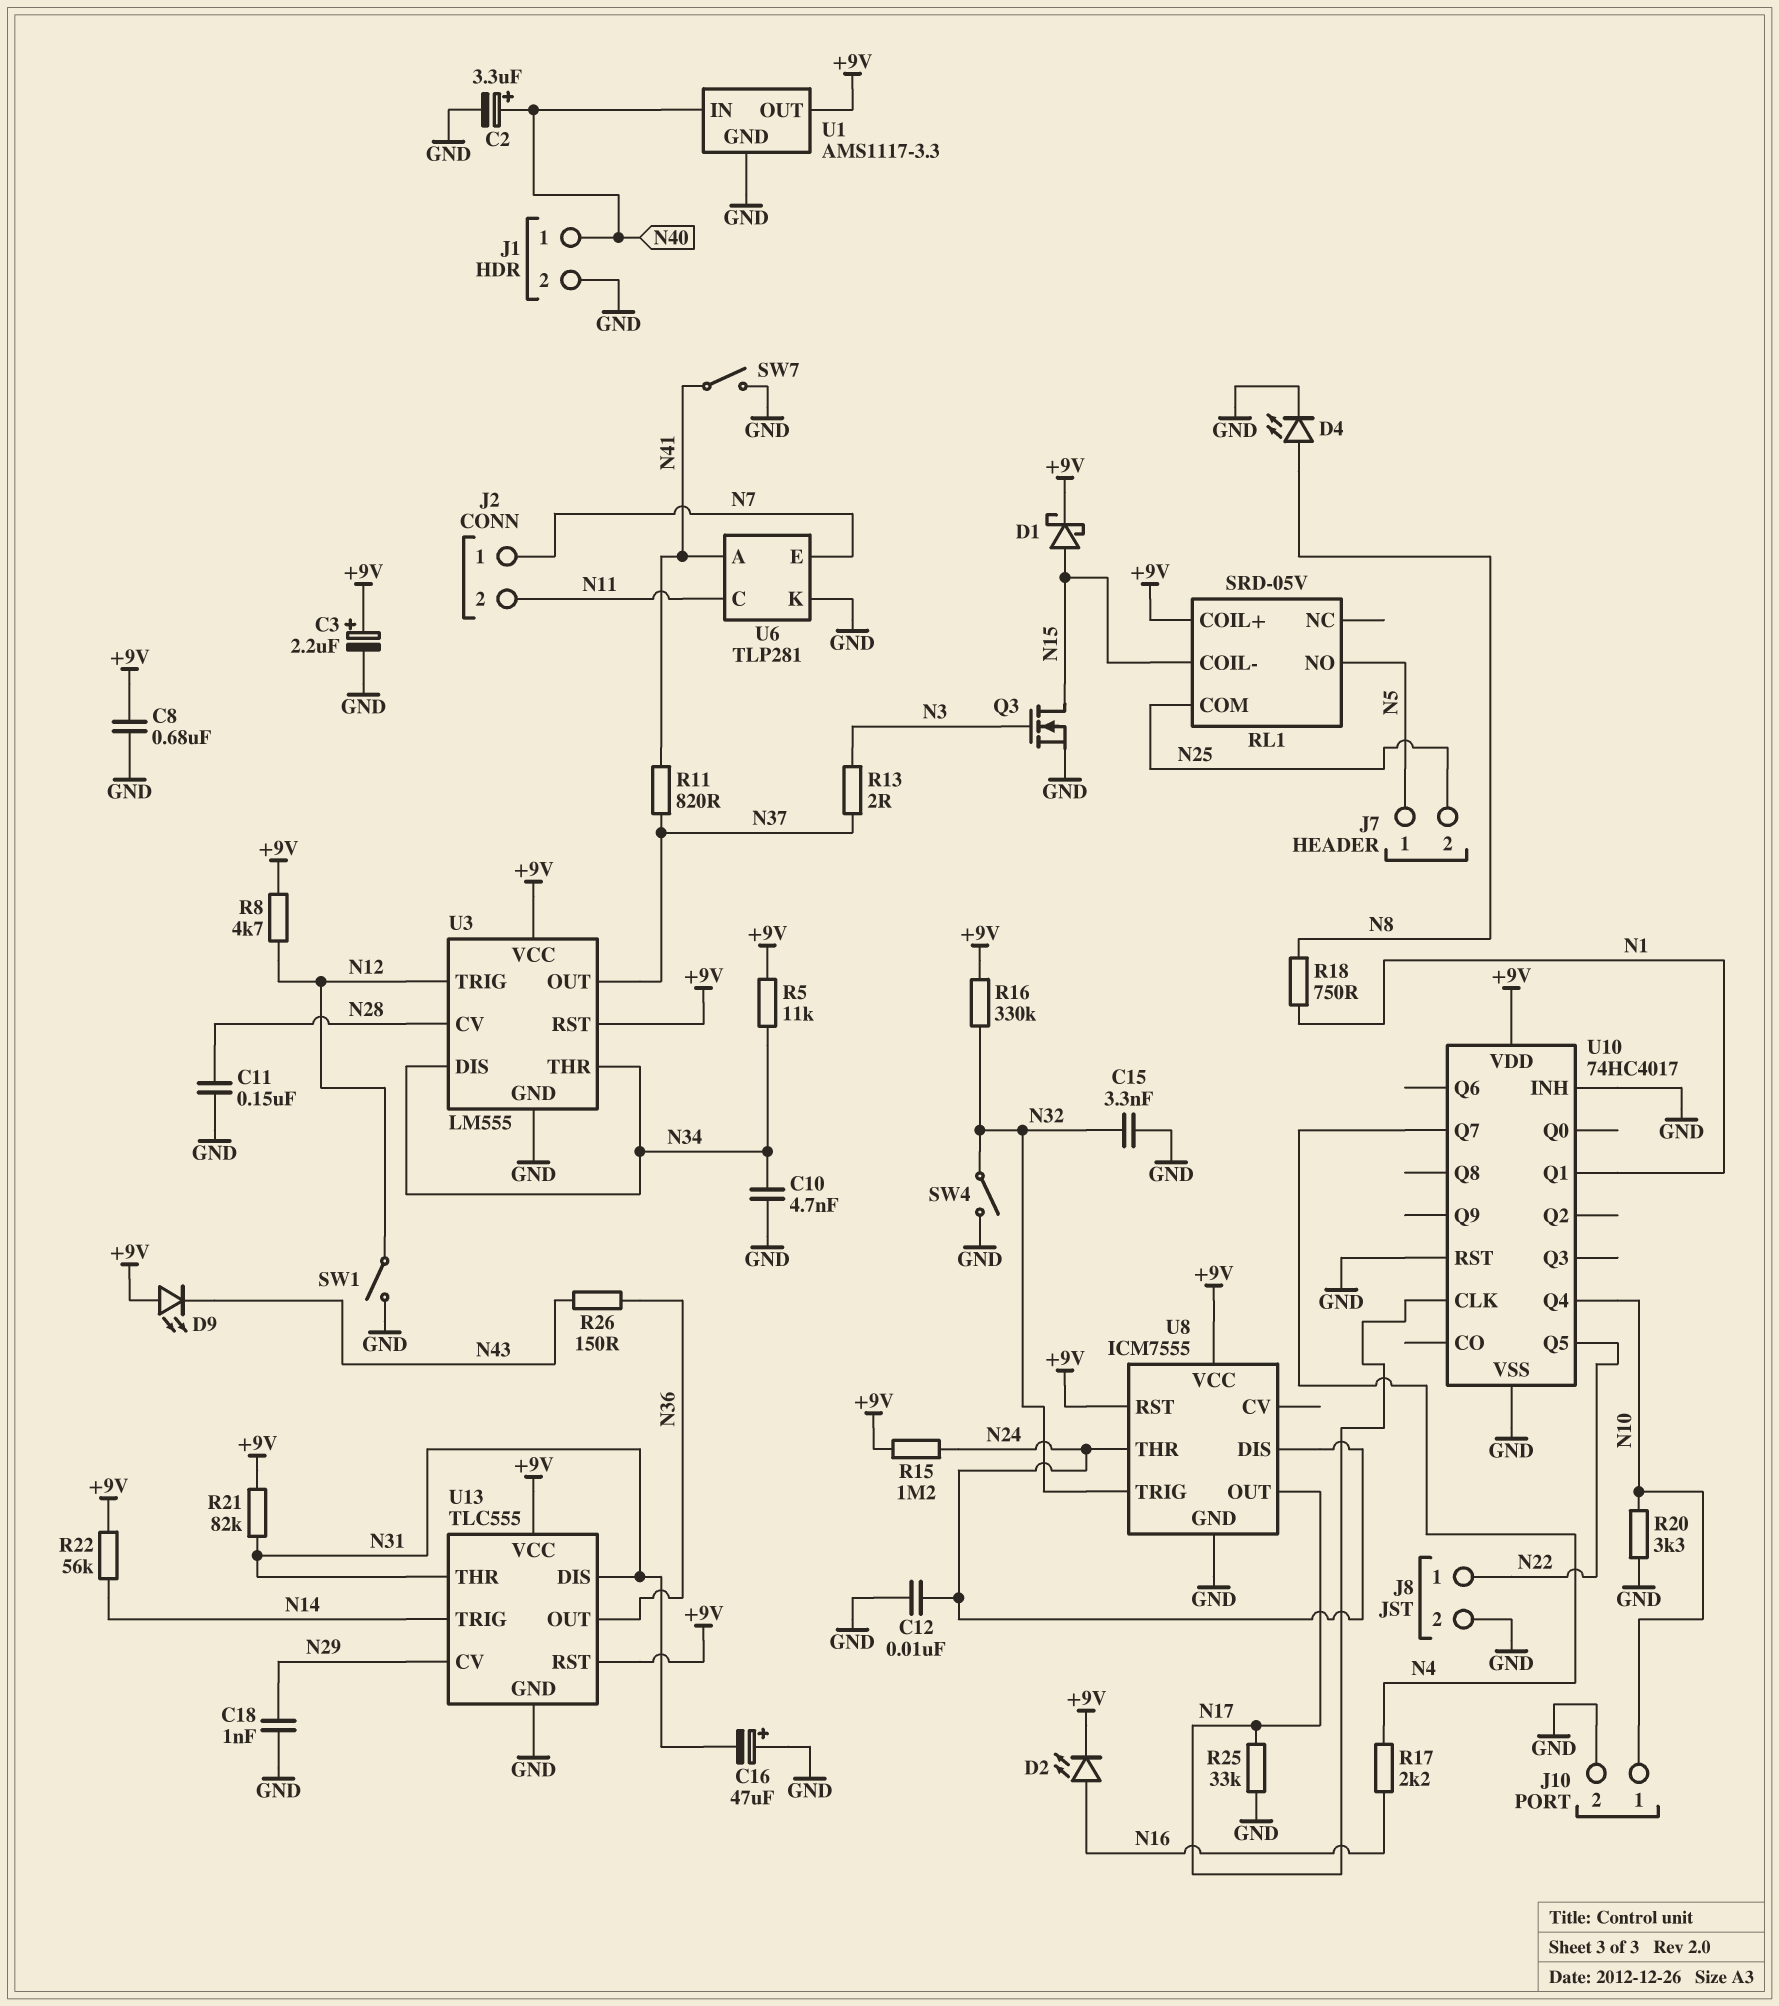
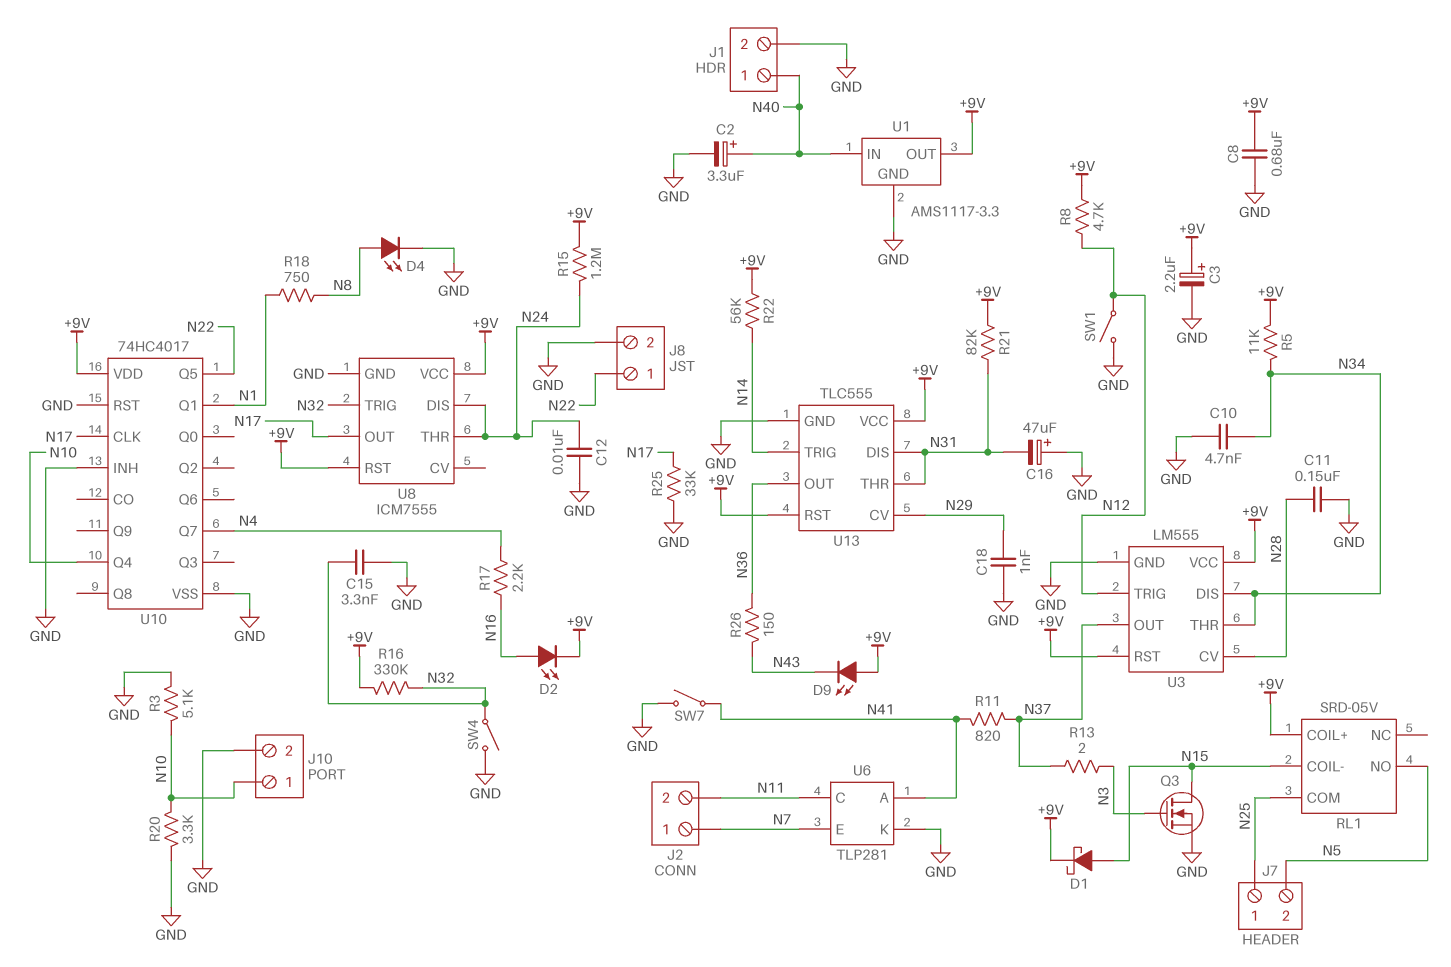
J7 pin 1: N5 -> N25
J7 pin 2: N25 -> N5
R3: none -> 5.1k (GND, N10)

